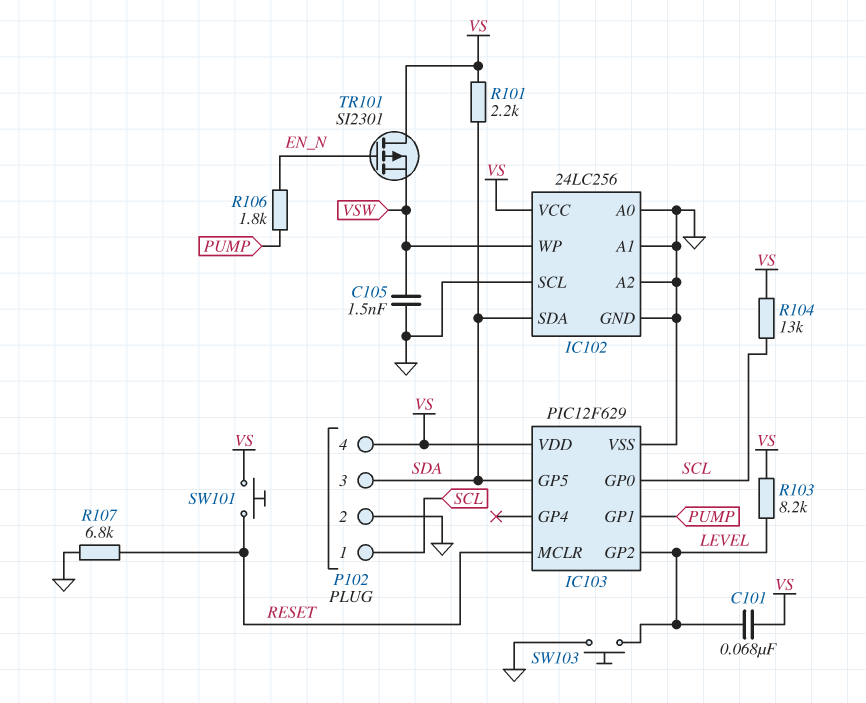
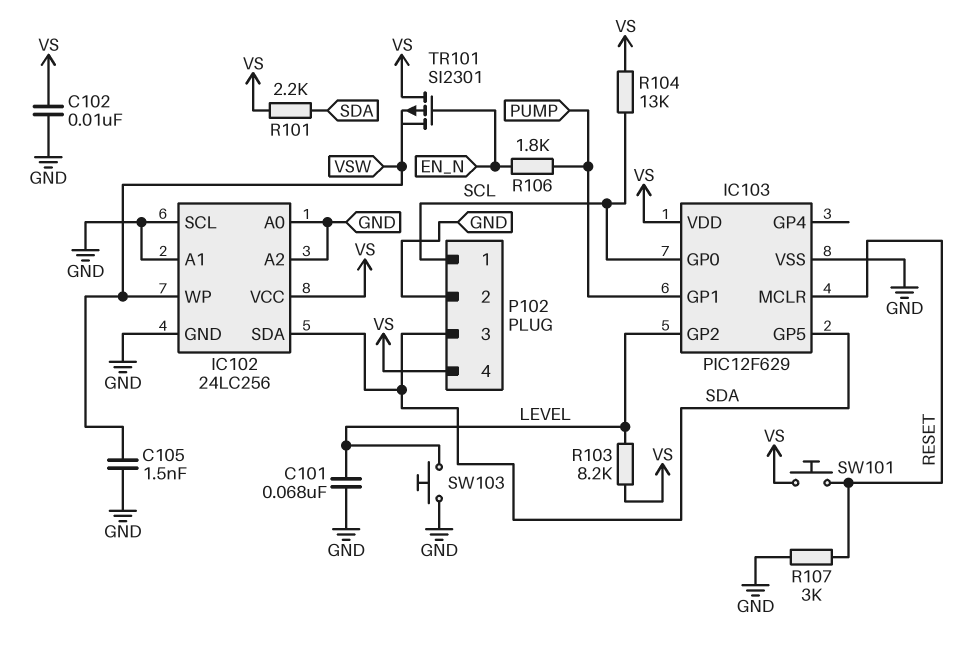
C101: 68nF (LEVEL, VS) -> 68nF (GND, LEVEL)
C102: none -> 10nF (GND, VS)
R107: 6.8k (GND, RESET) -> 3k (GND, RESET)

